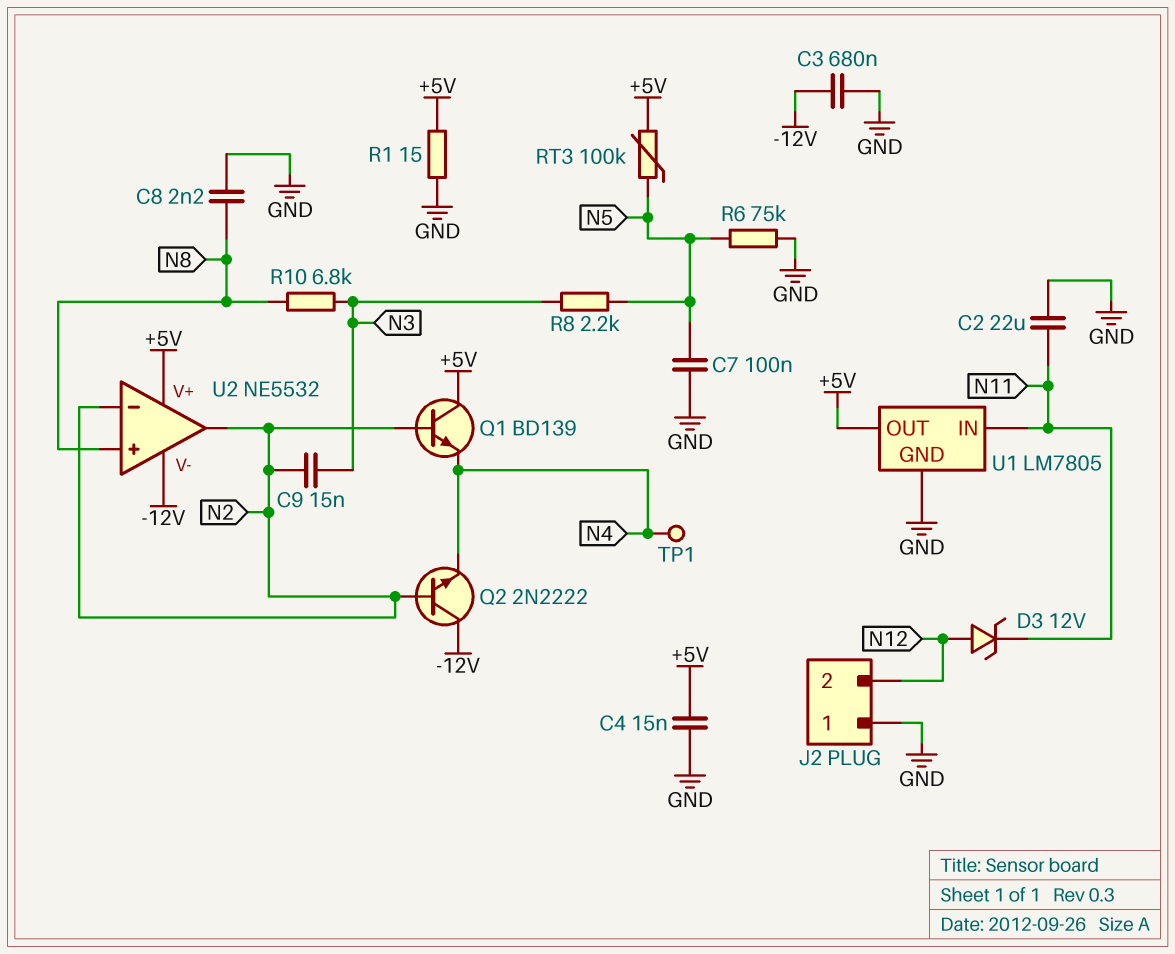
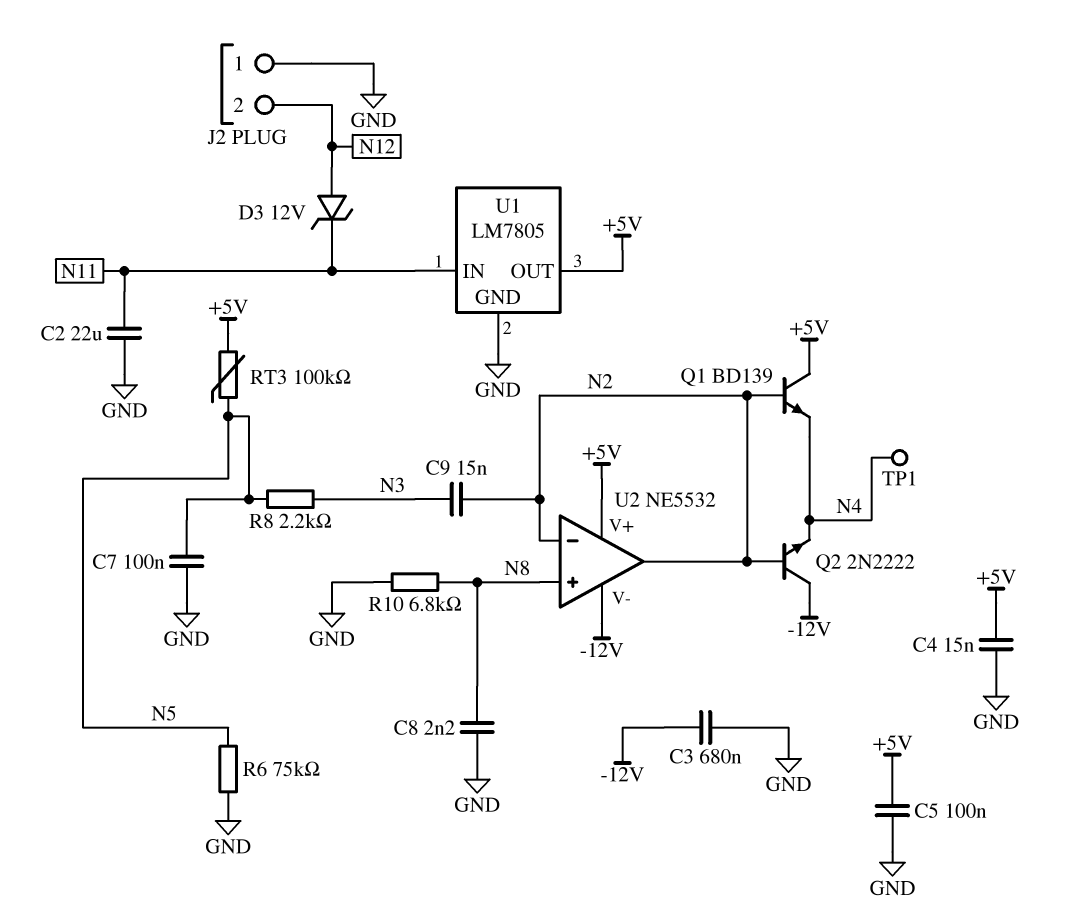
C5: none -> 100nF (+5V, GND)
R1: 15 (+5V, GND) -> none
R10: 6.8k (N3, N8) -> 6.8k (GND, N8)

